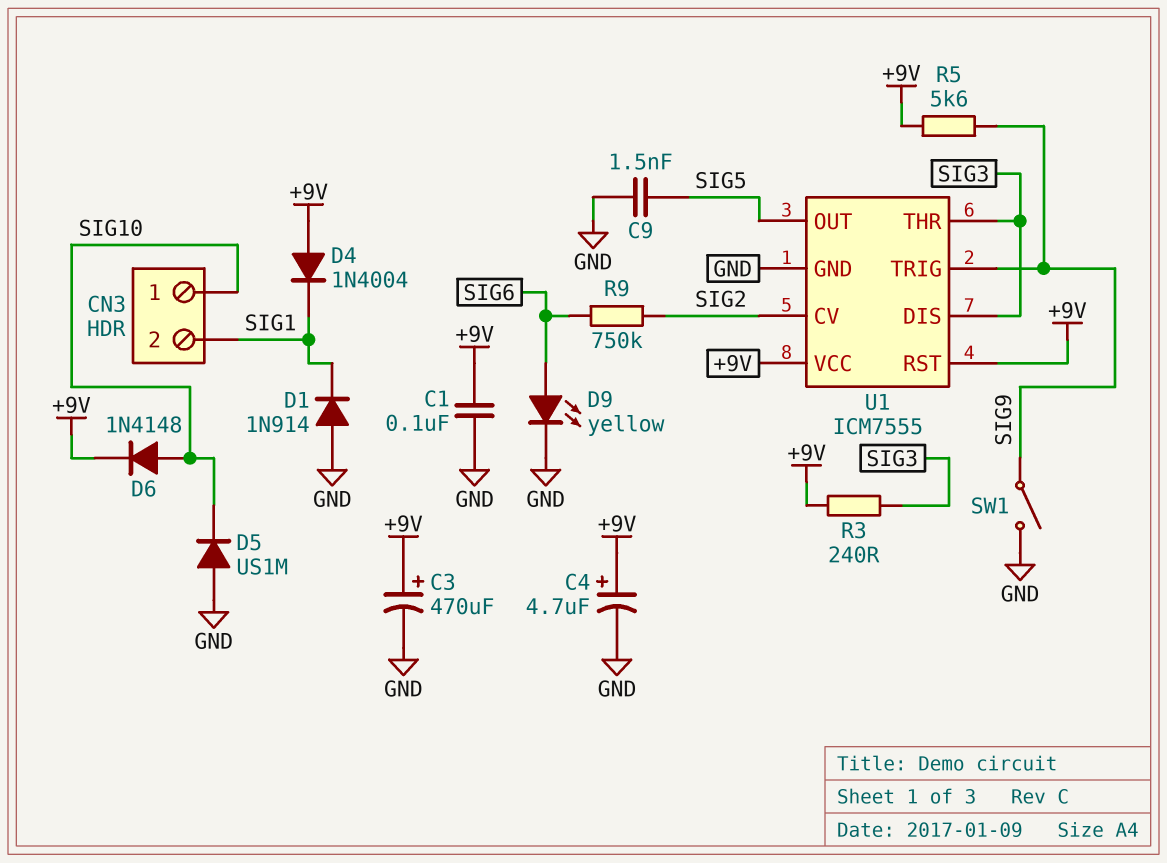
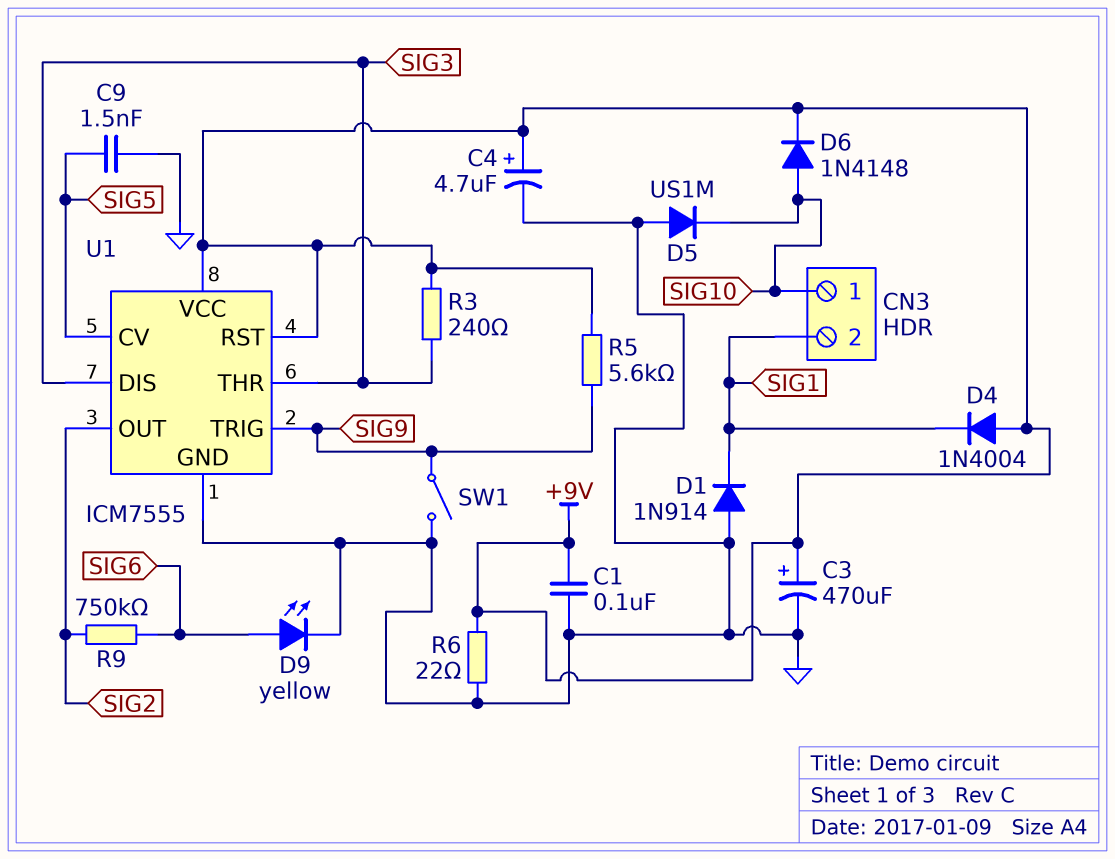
R6: none -> 22 (+9V, GND)
U1 pin CV: SIG2 -> SIG5
U1 pin OUT: SIG5 -> SIG2

